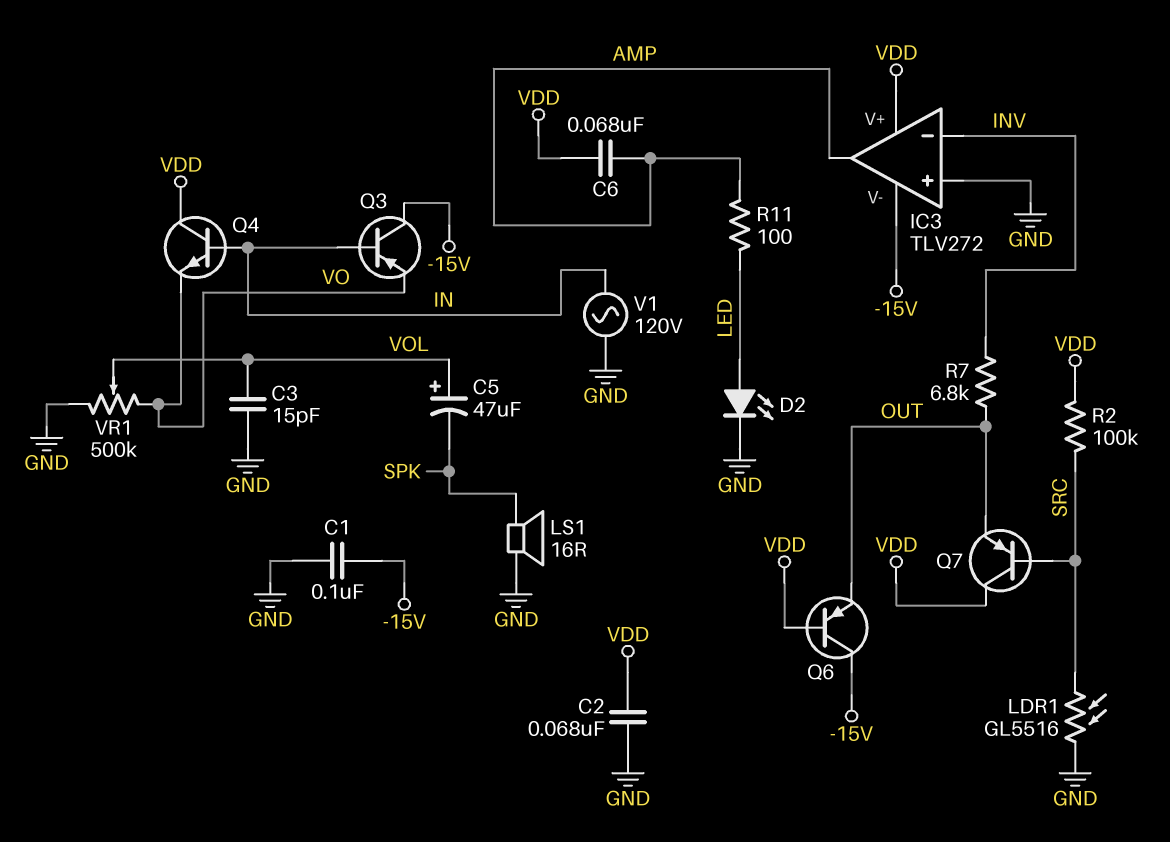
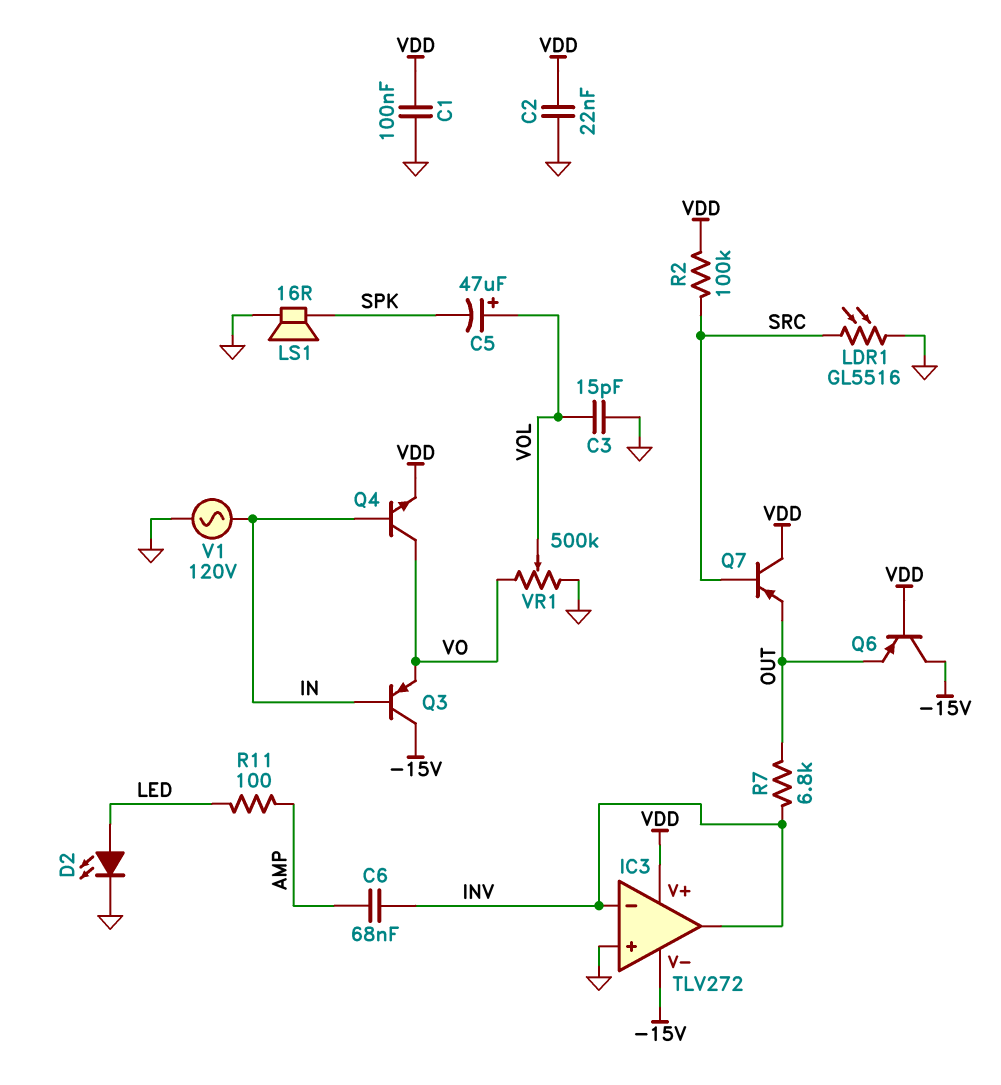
C1: 100nF (-15V, GND) -> 100nF (GND, VDD)
C2: 68nF (GND, VDD) -> 22nF (GND, VDD)
C6: 68nF (AMP, VDD) -> 68nF (AMP, INV)
IC3 pin out: AMP -> INV
Q4: NPN (B IN, C VDD, E VO) -> NPN (B IN, C VO, E VDD)

